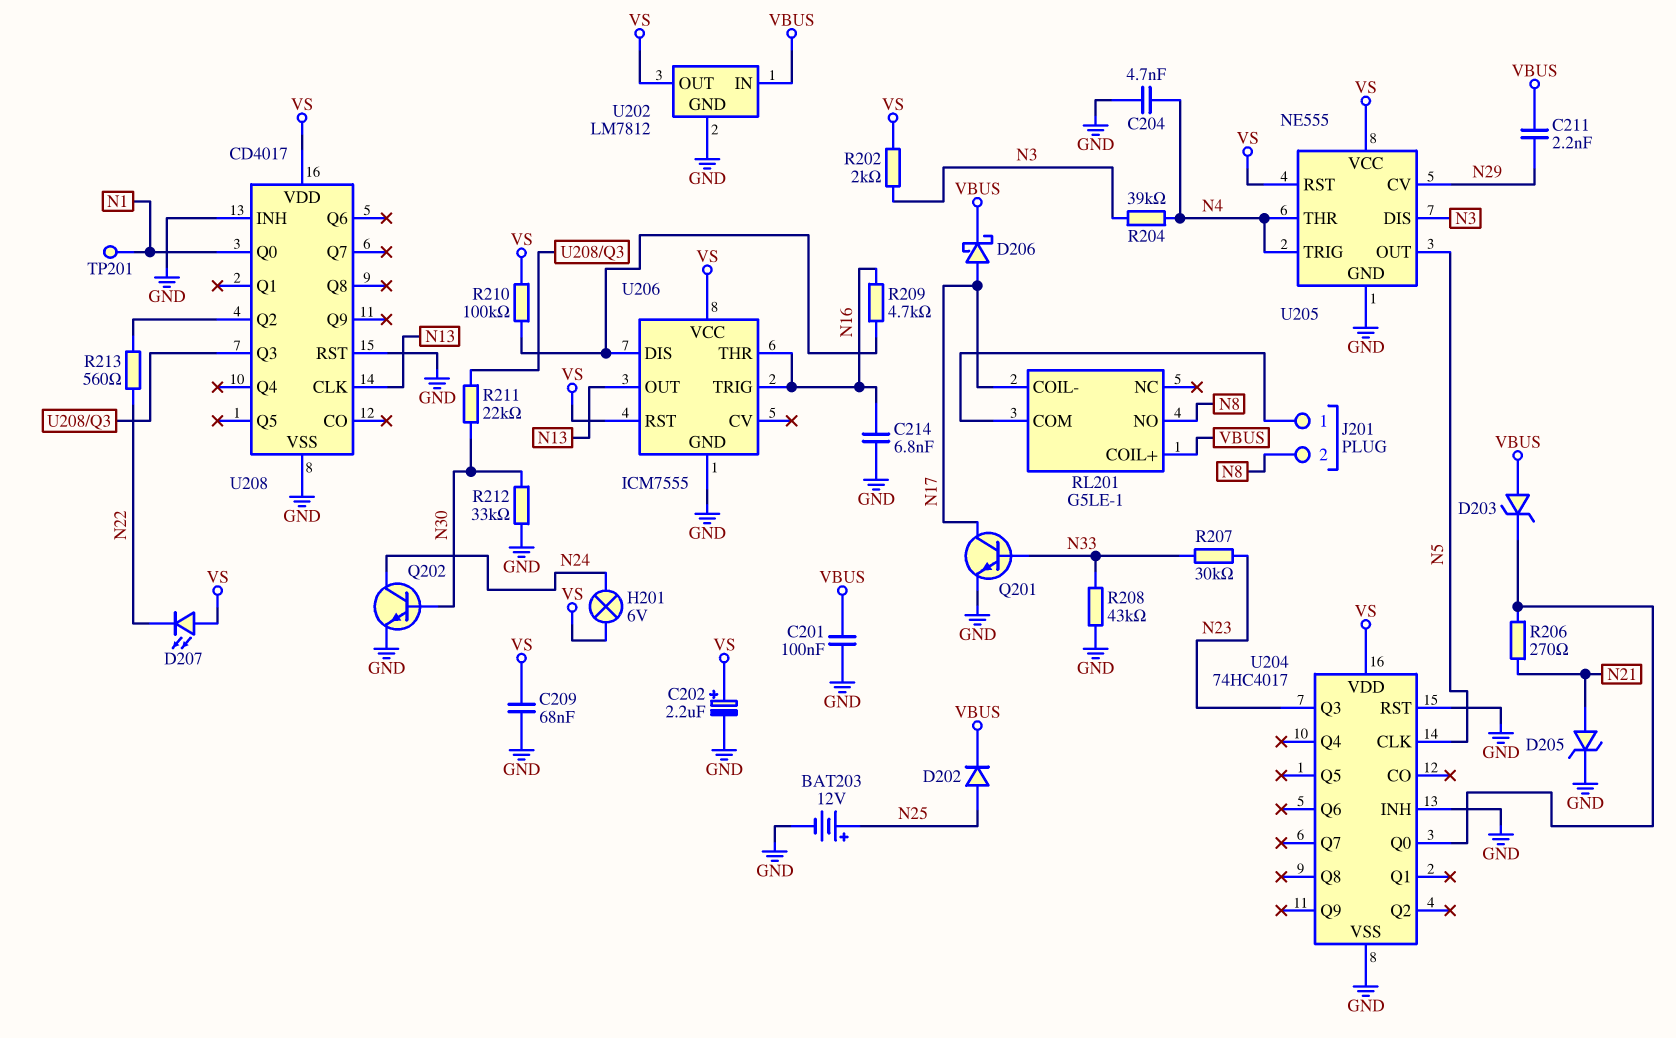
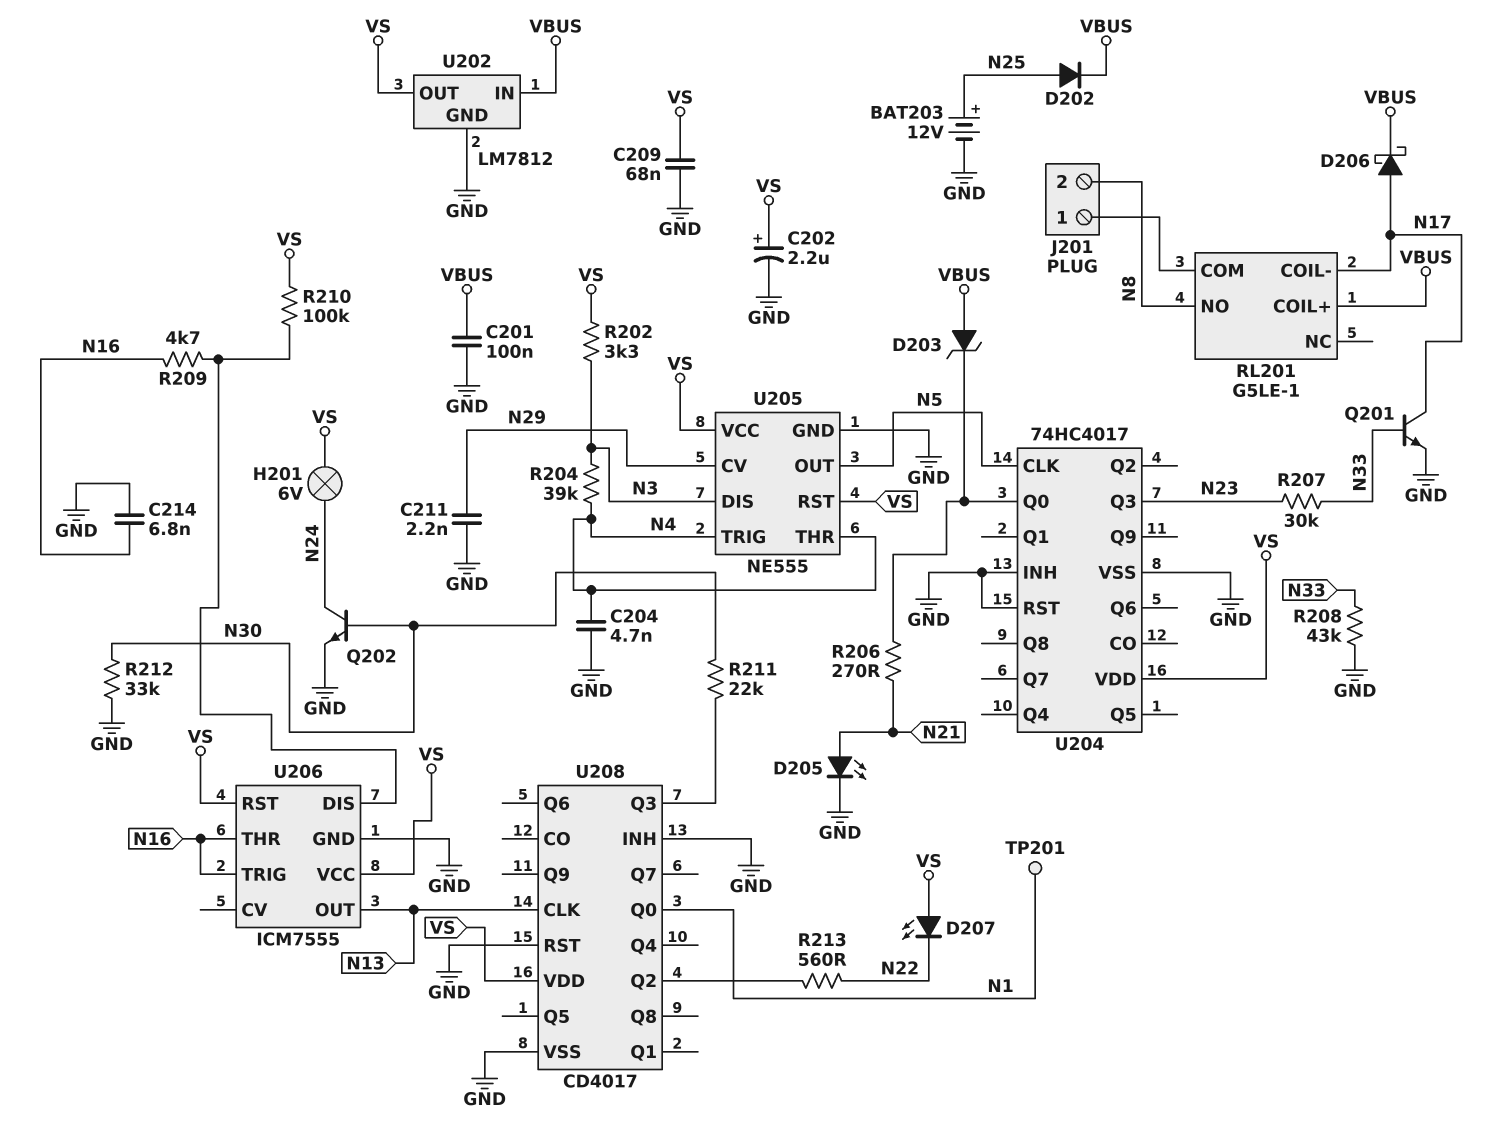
C211: 2.2nF (N29, VBUS) -> 2.2nF (GND, N29)
D205: zener (A N21, K GND) -> LED (A N21, K GND)
R202: 2k (N3, VS) -> 3.3k (N3, VS)

